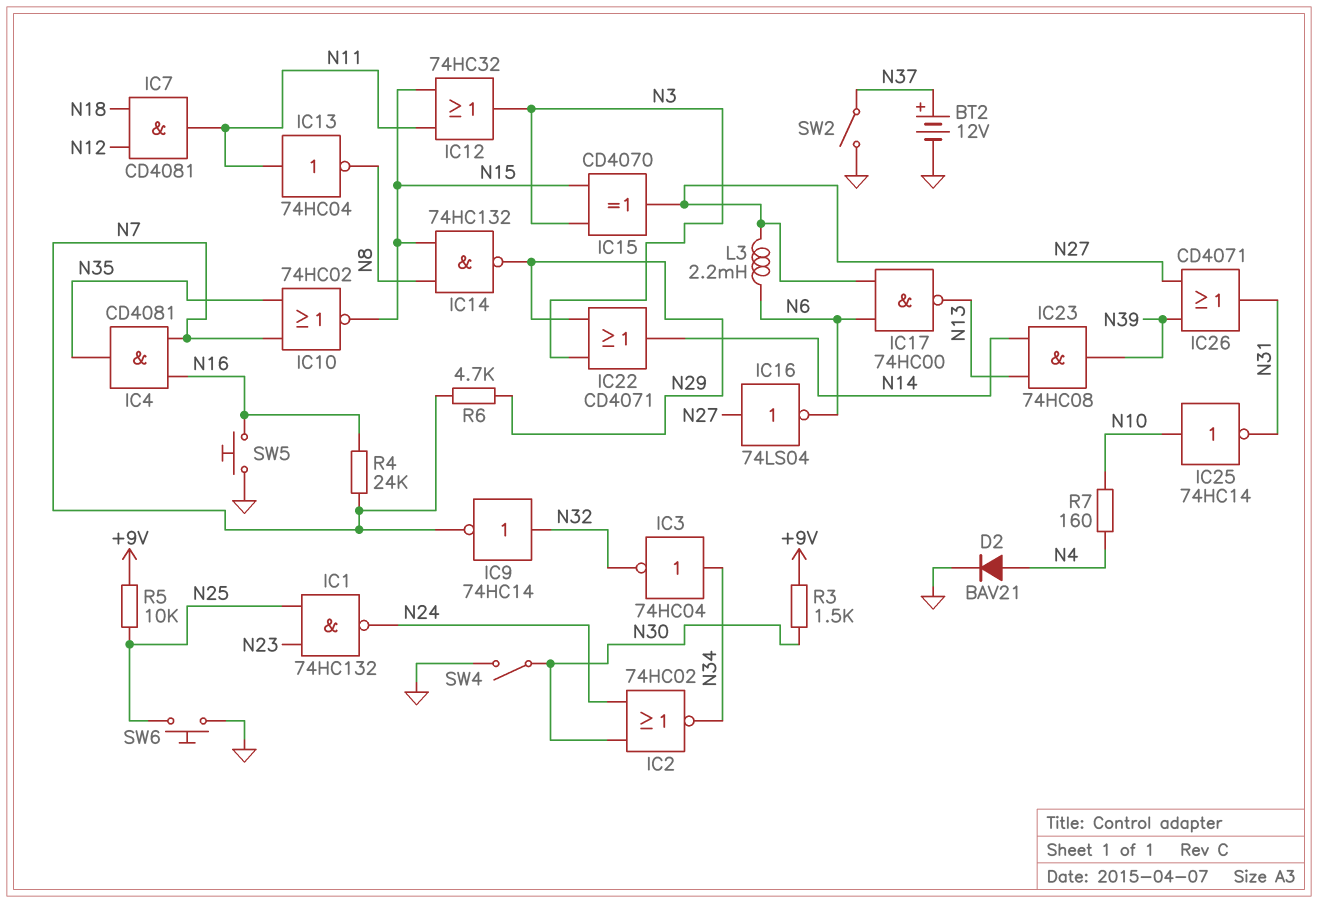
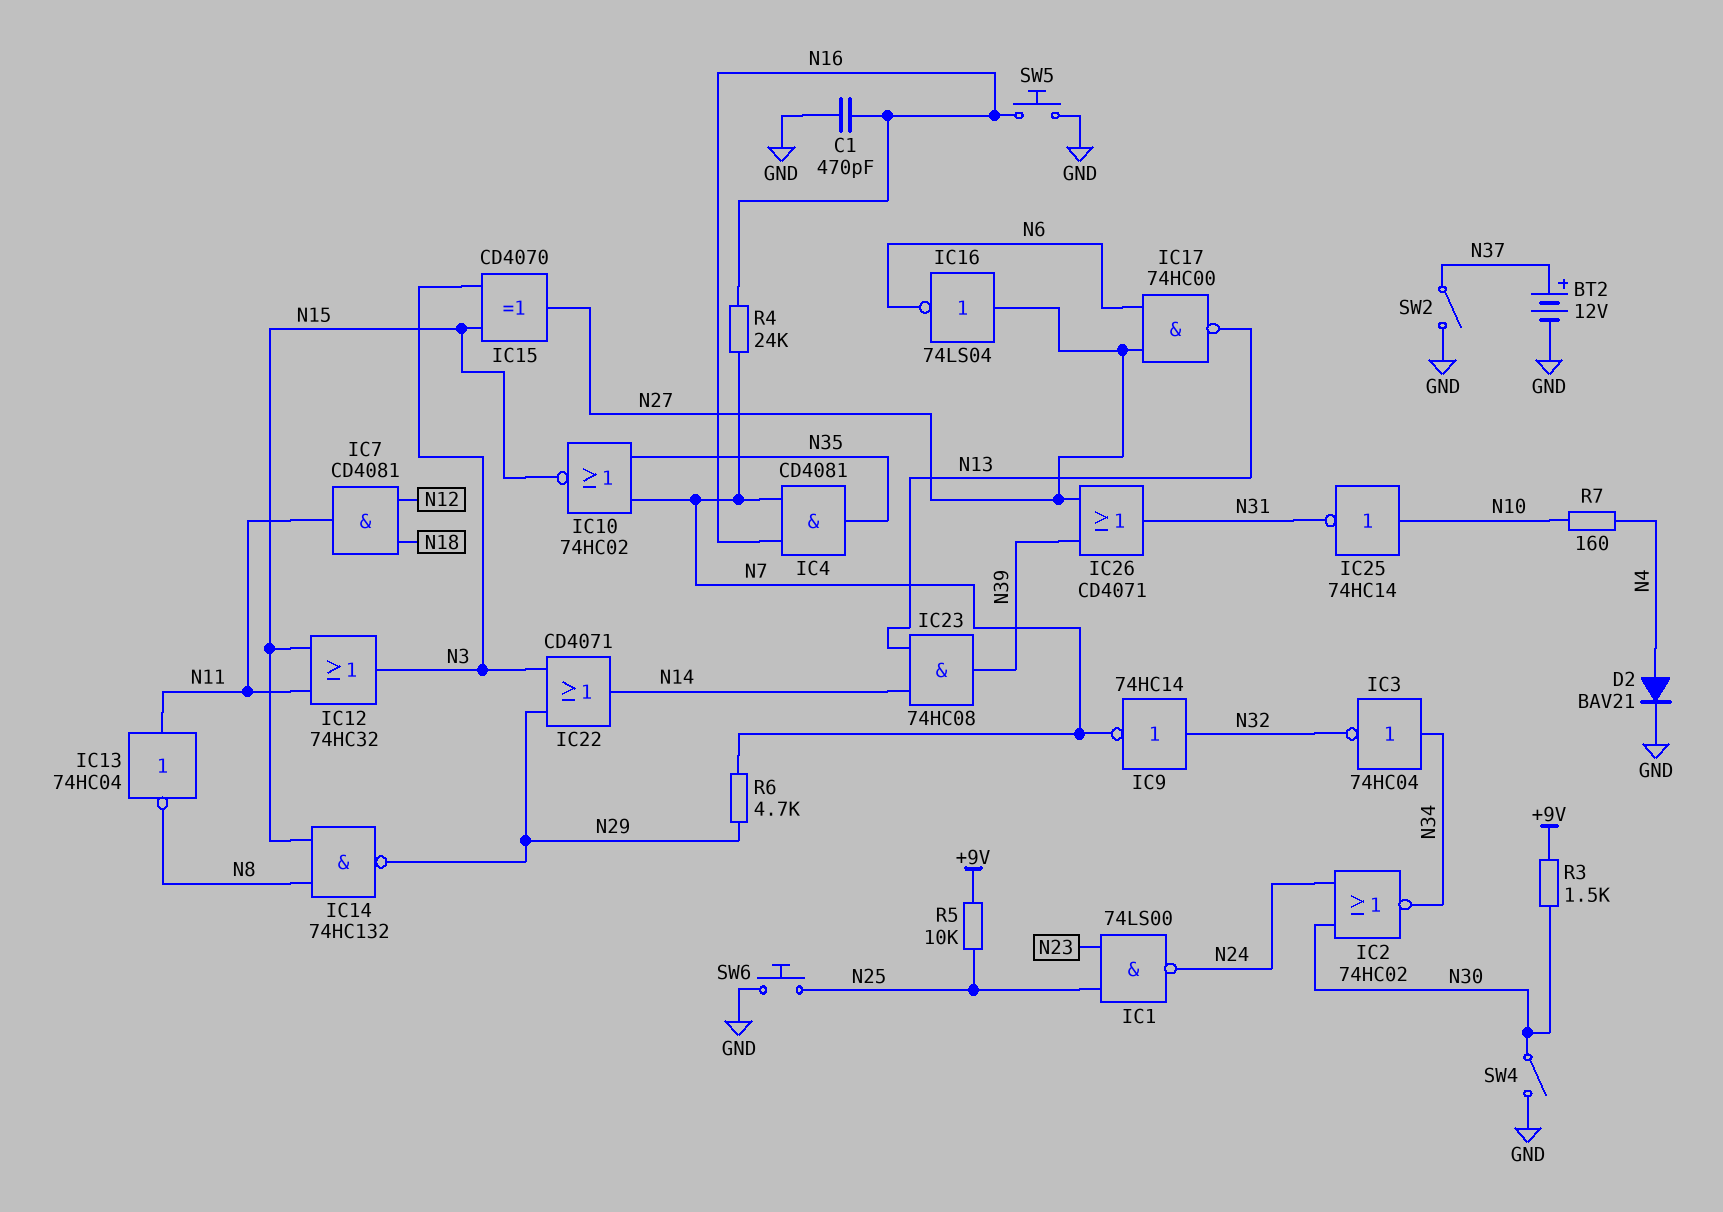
C1: none -> 470pF (GND, N16)
IC1: NAND 74HC132 (in N23, in N25, out N24) -> NAND 74LS00 (in N23, in N25, out N24)
L3: 2.2mH (N6, N27) -> none

